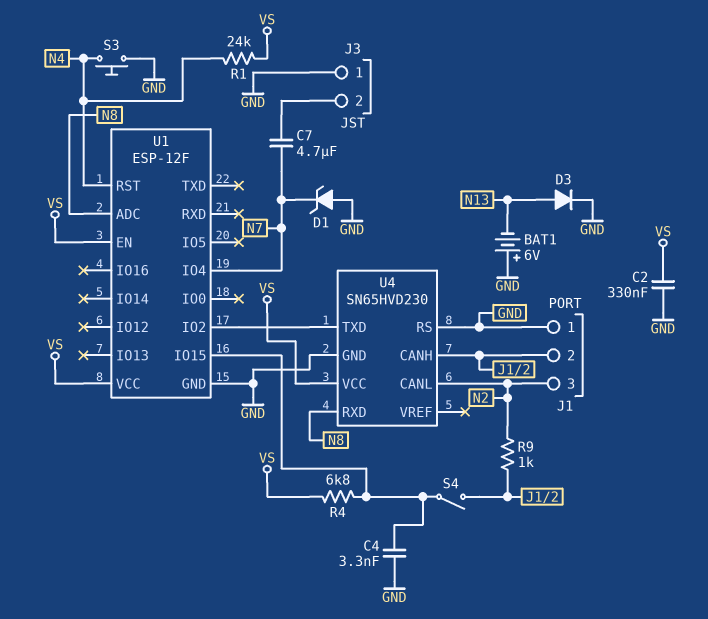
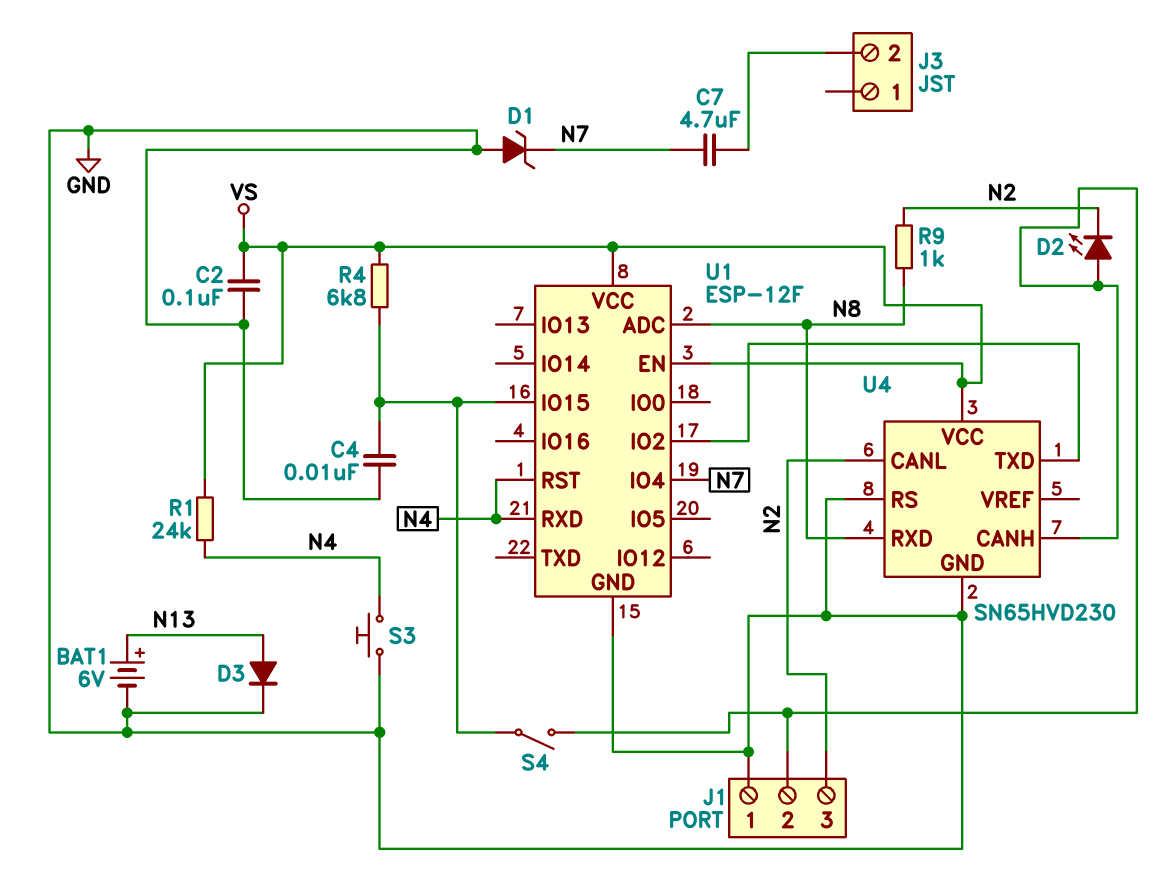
BAT1: 6V (plus GND, minus N13) -> 6V (plus N13, minus GND)
C2: 330nF (GND, VS) -> 100nF (GND, VS)
C4: 3.3nF (GND, U1/IO15) -> 10nF (GND, U1/IO15)
D2: none -> LED (A J1/2, K N2)
J3 pin 1: GND -> none
R9: 1k (J1/2, N2) -> 1k (N2, N8)
U1 pin RXD: none -> N4

